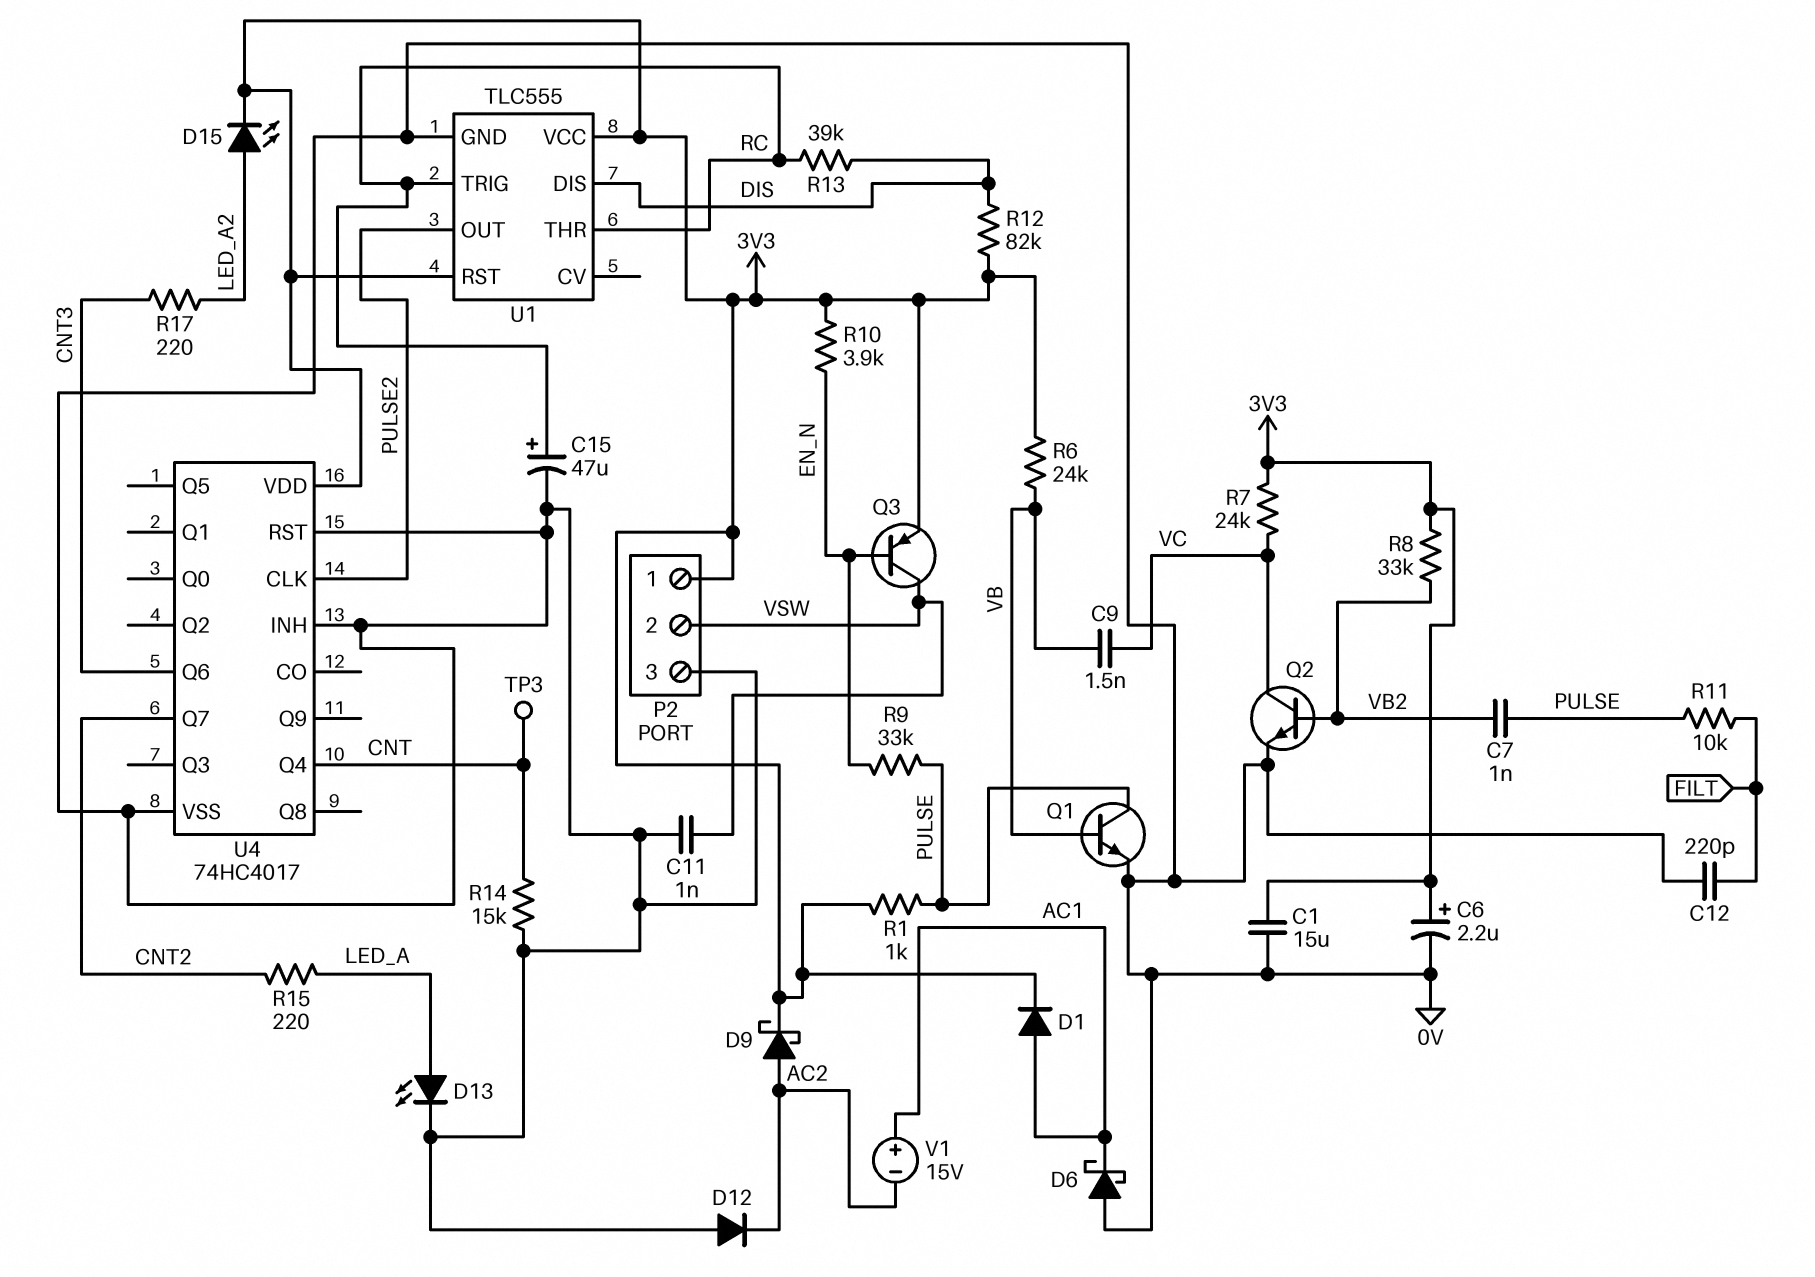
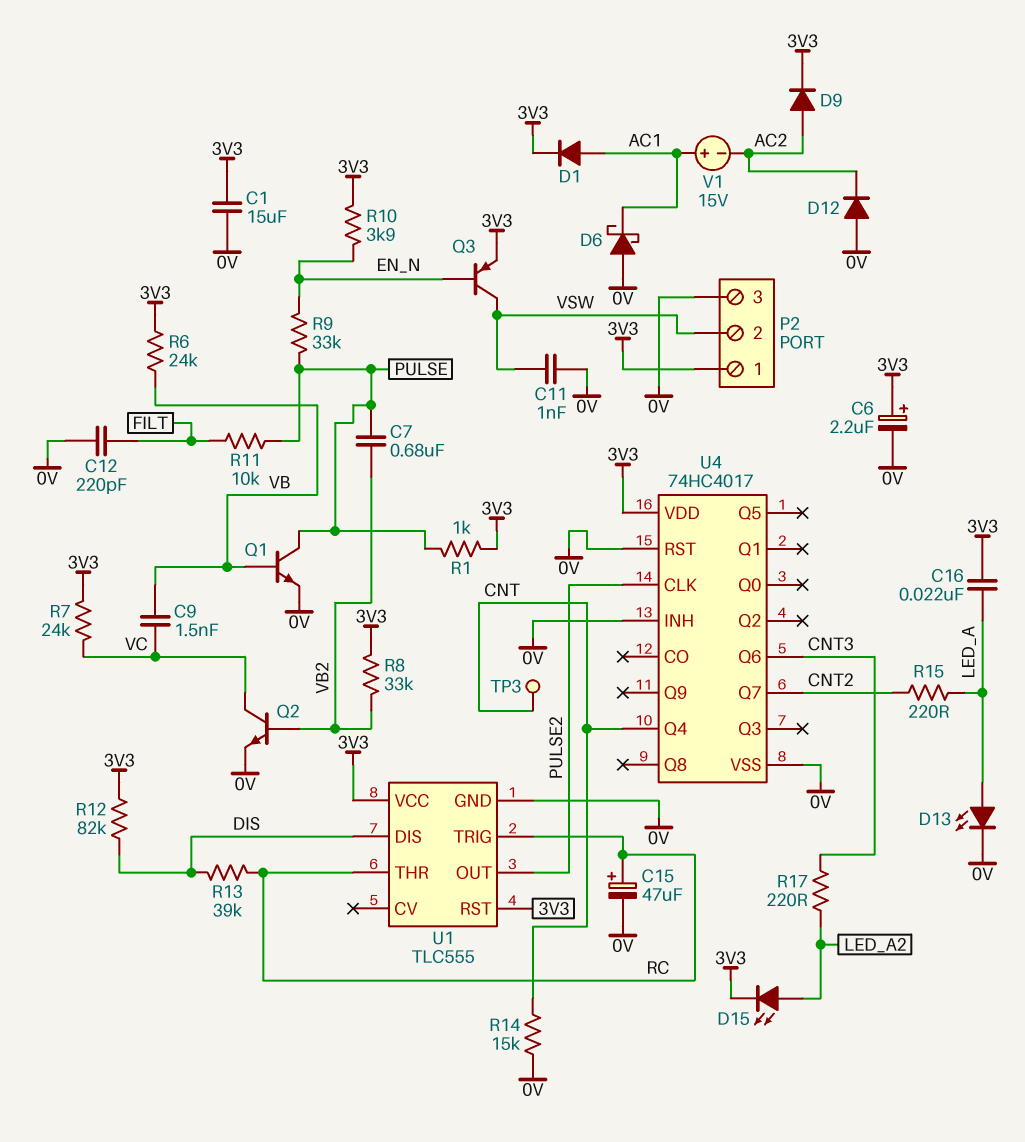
C7: 1nF (PULSE, VB2) -> 680nF (PULSE, VB2)
C16: none -> 22nF (3V3, LED_A)
D9: schottky (A AC2, K 3V3) -> diode (A AC2, K 3V3)

